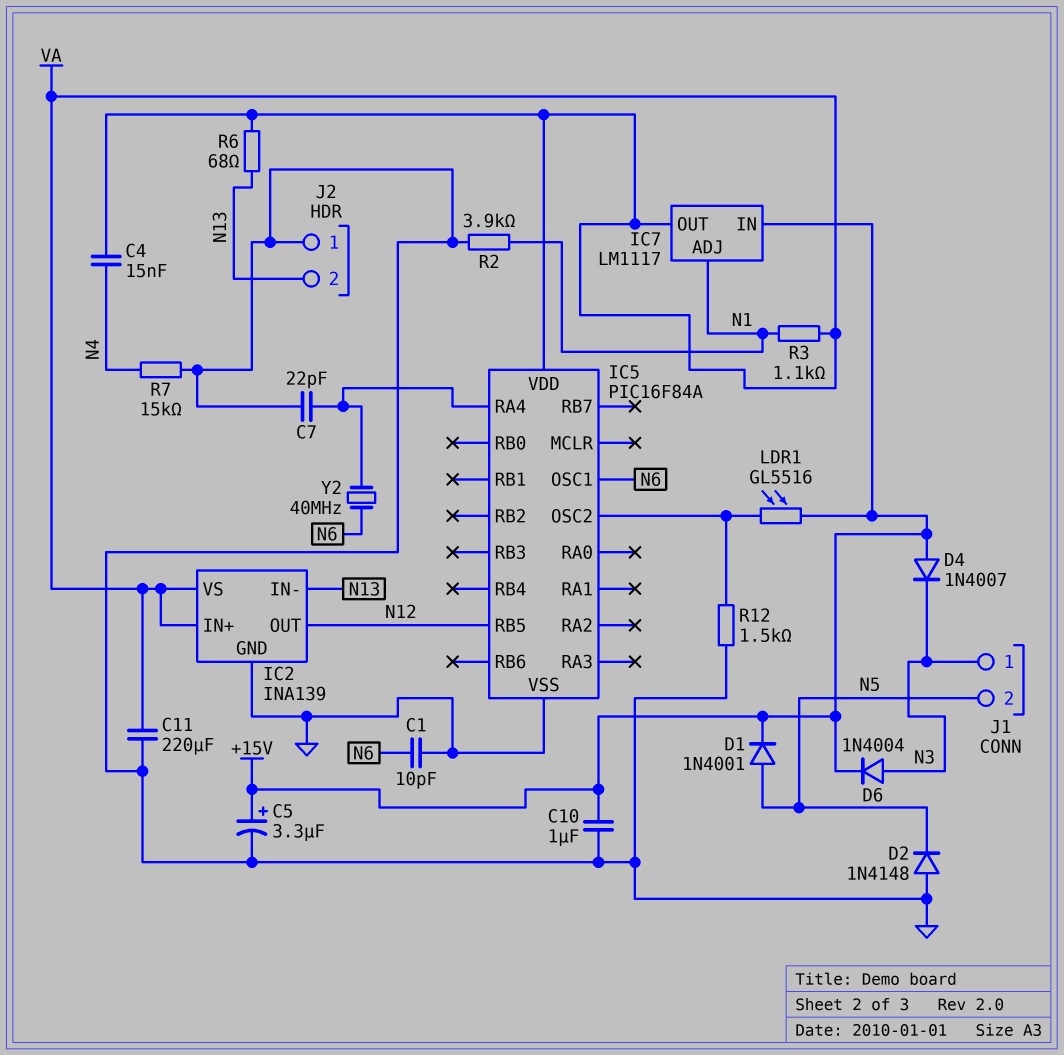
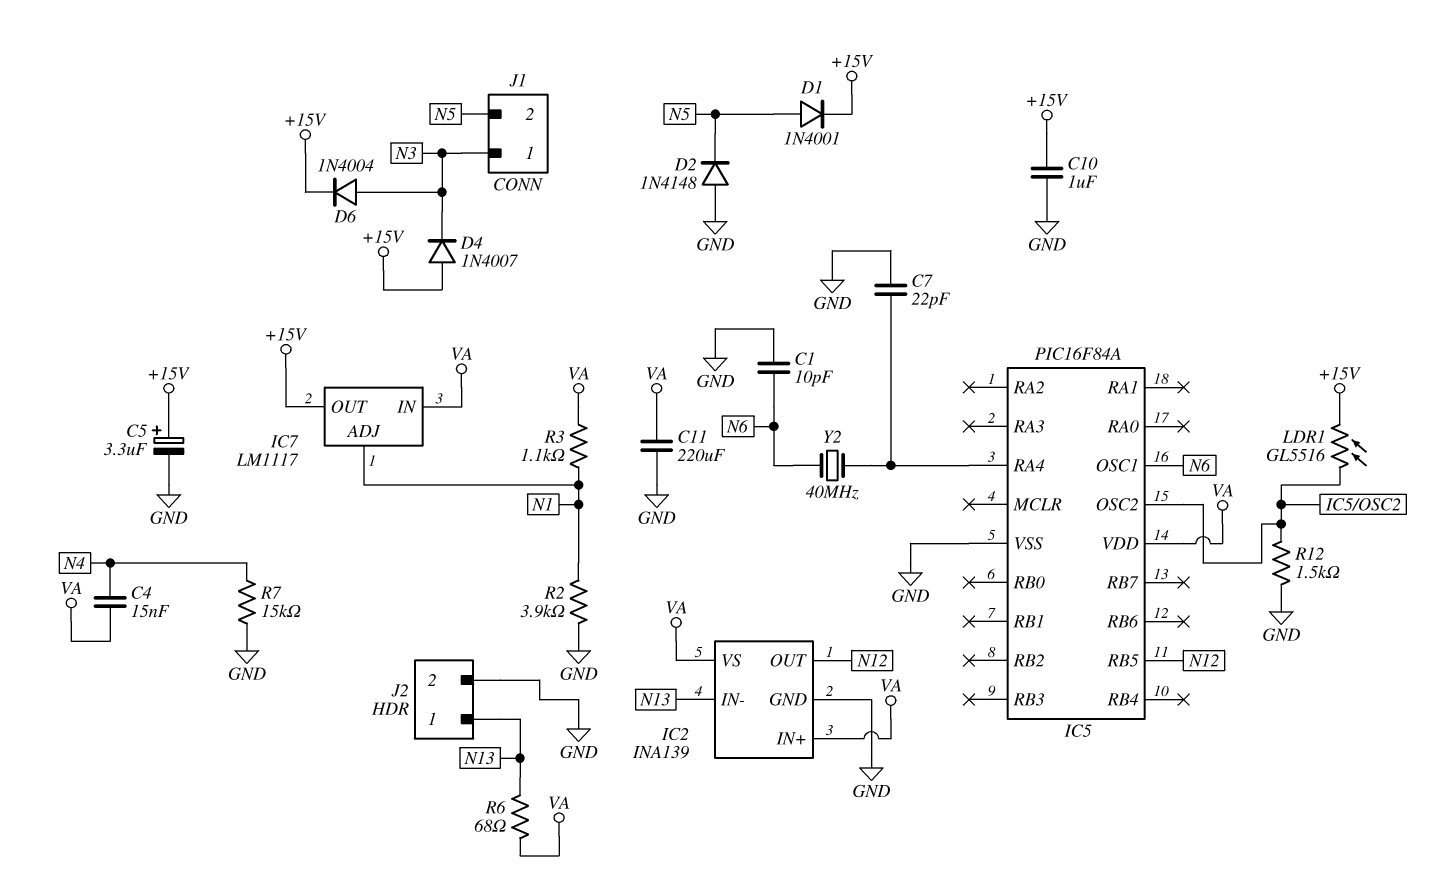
IC7 pin IN: +15V -> VA
IC7 pin OUT: VA -> +15V
J2 pin 1: GND -> N13
J2 pin 2: N13 -> GND

